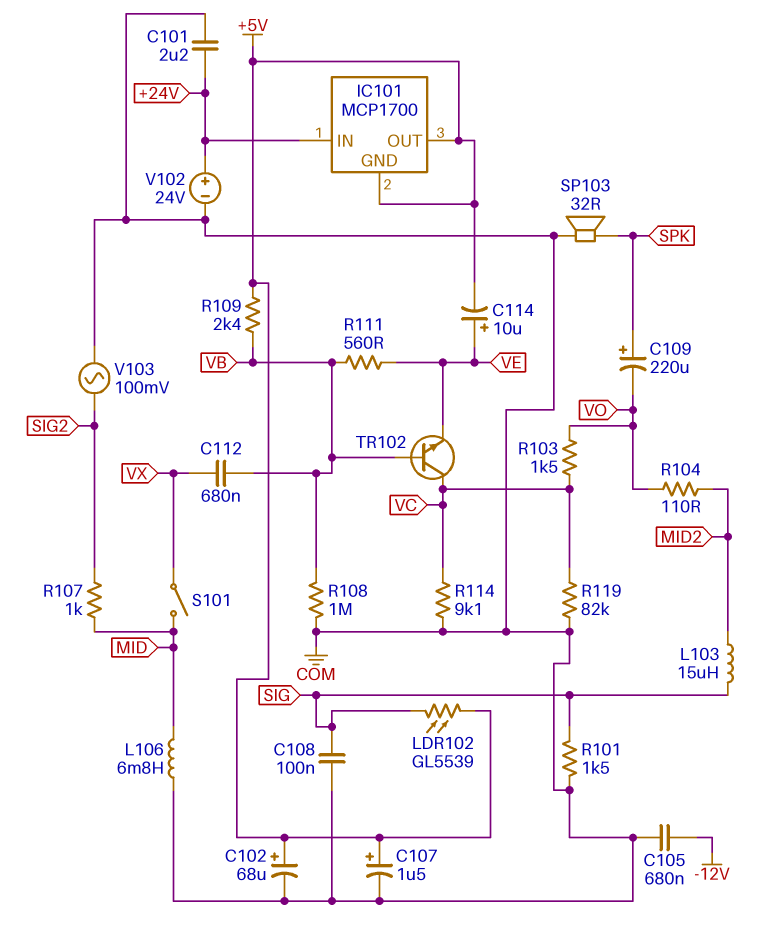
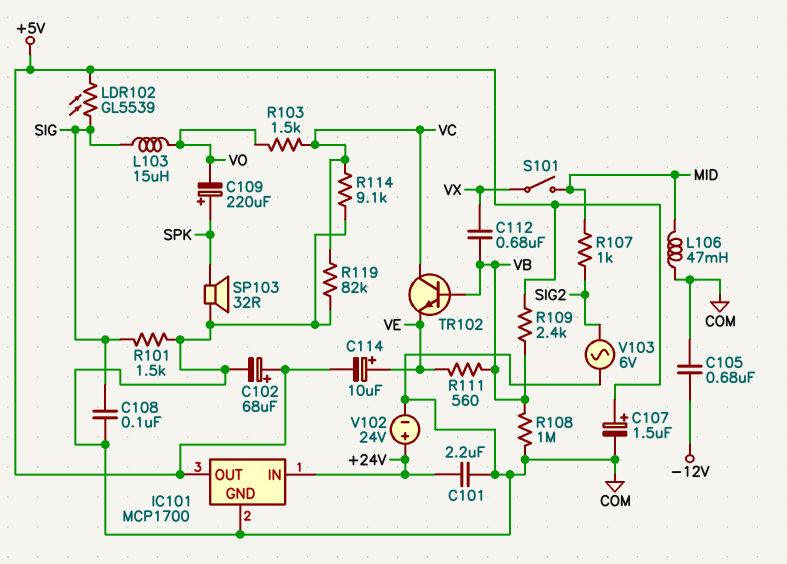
IC101 pin GND: +5V -> COM
L103: 15uH (MID2, SIG) -> 15uH (SIG, VO)
L106: 6.8mH (COM, MID) -> 47mH (COM, MID)
R104: 110 (MID2, VO) -> none
V103: AC 100mV (COM, SIG2) -> AC 6V (COM, SIG2)

